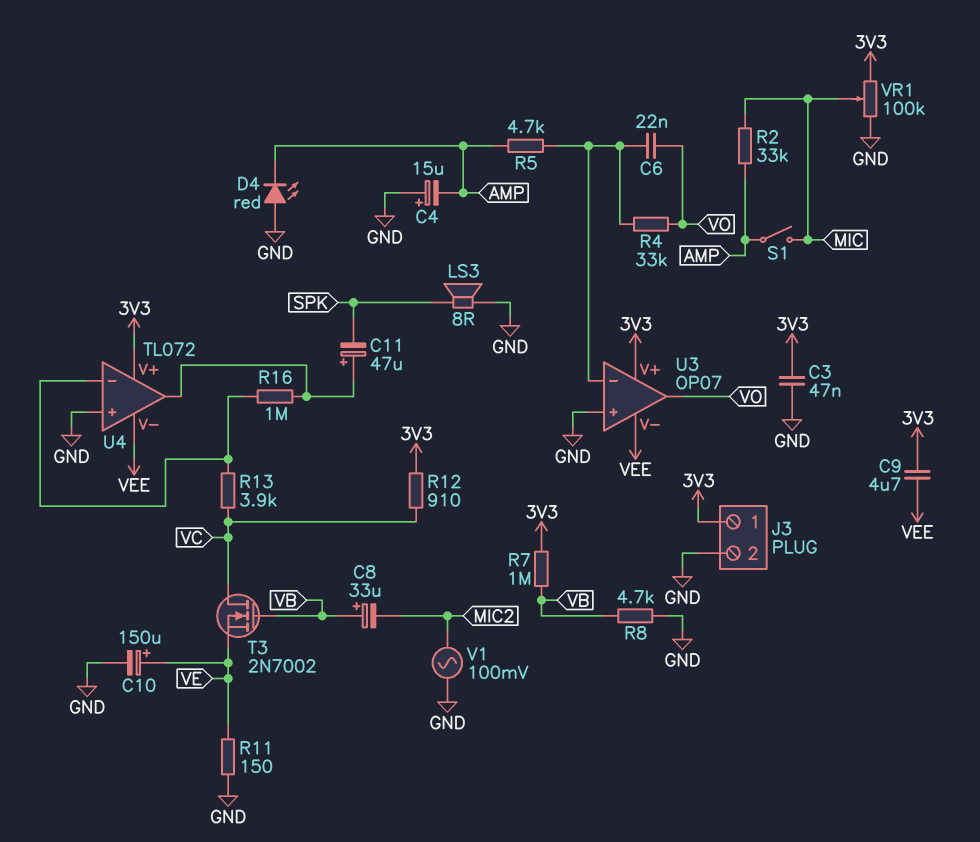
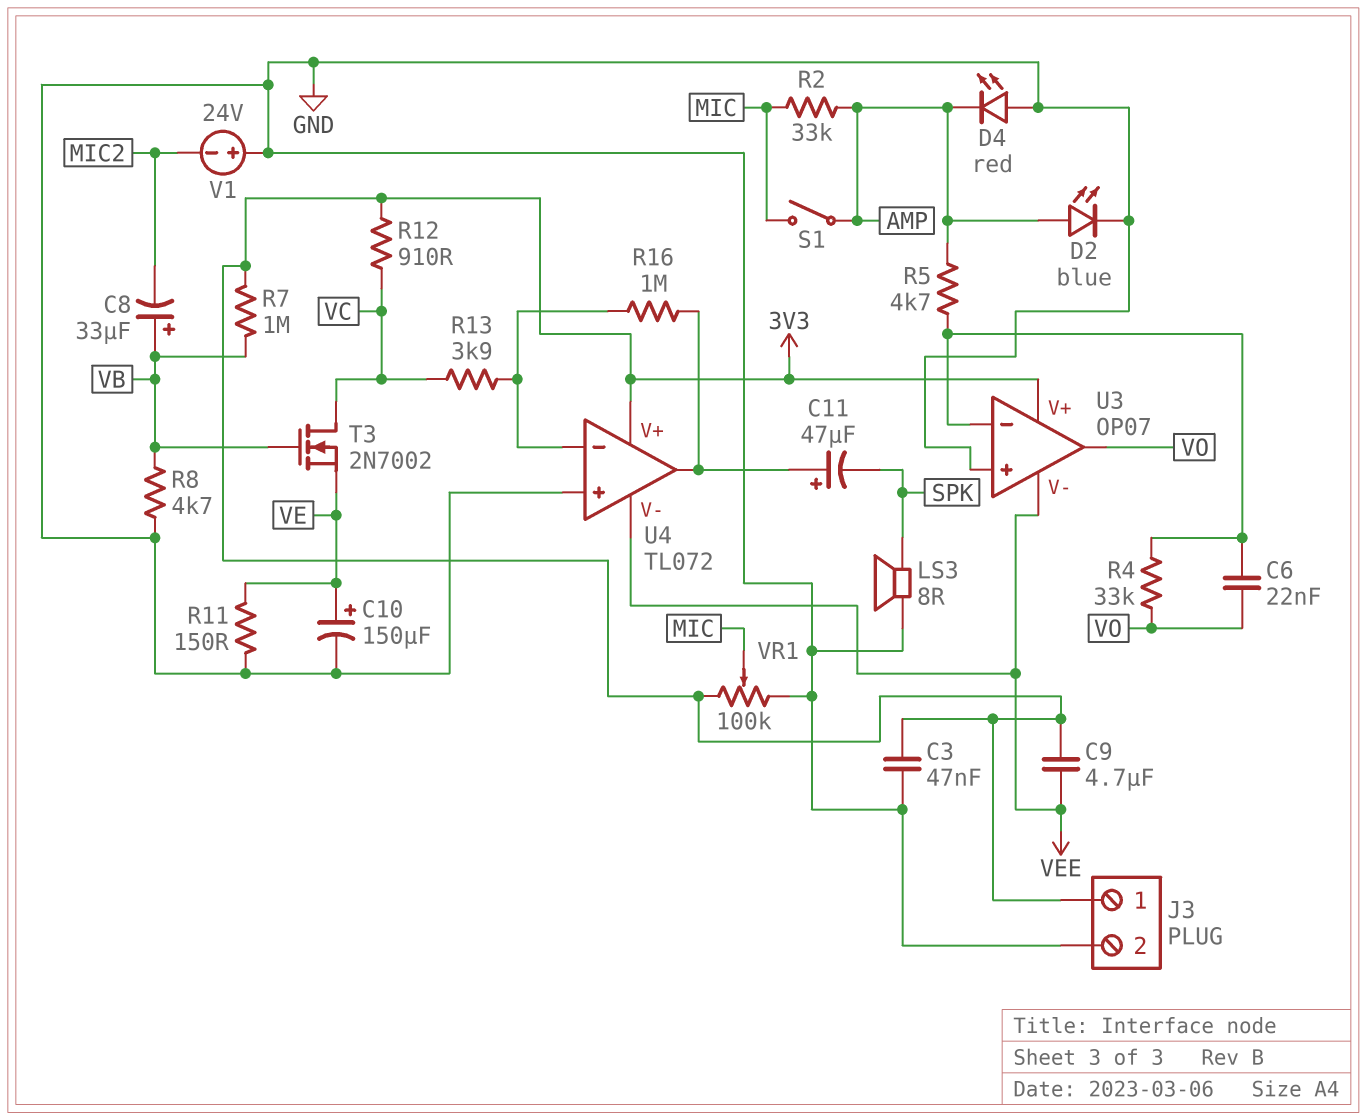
C4: 15uF (plus GND, minus AMP) -> none
D2: none -> LED blue (A AMP, K GND)
V1: AC 100mV (GND, MIC2) -> 24V (plus GND, minus MIC2)

